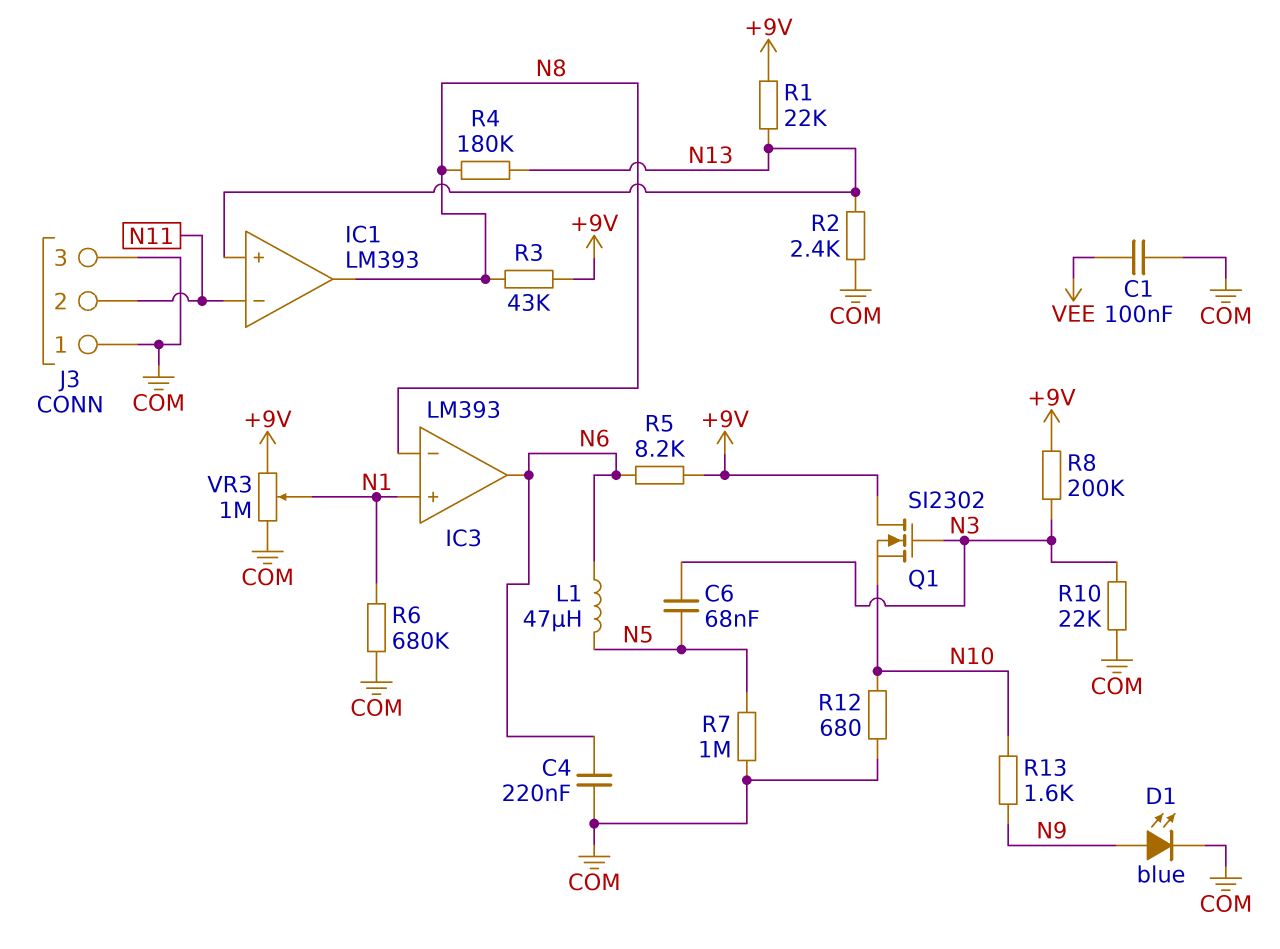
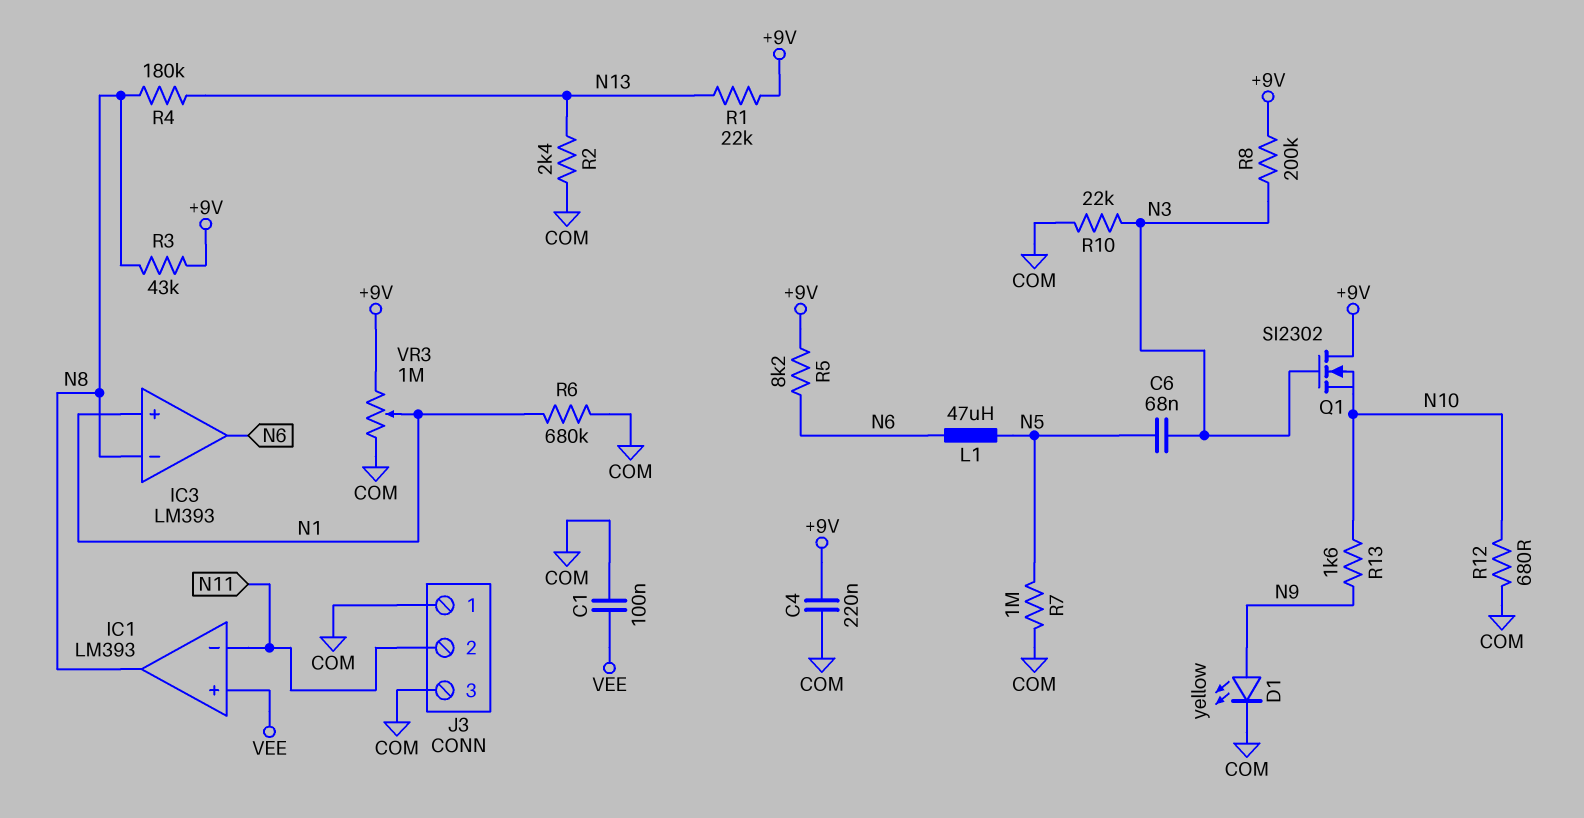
C4: 220nF (COM, N6) -> 220nF (+9V, COM)
D1: LED blue (A N9, K COM) -> LED yellow (A N9, K COM)
IC1 pin in+: N13 -> VEE

